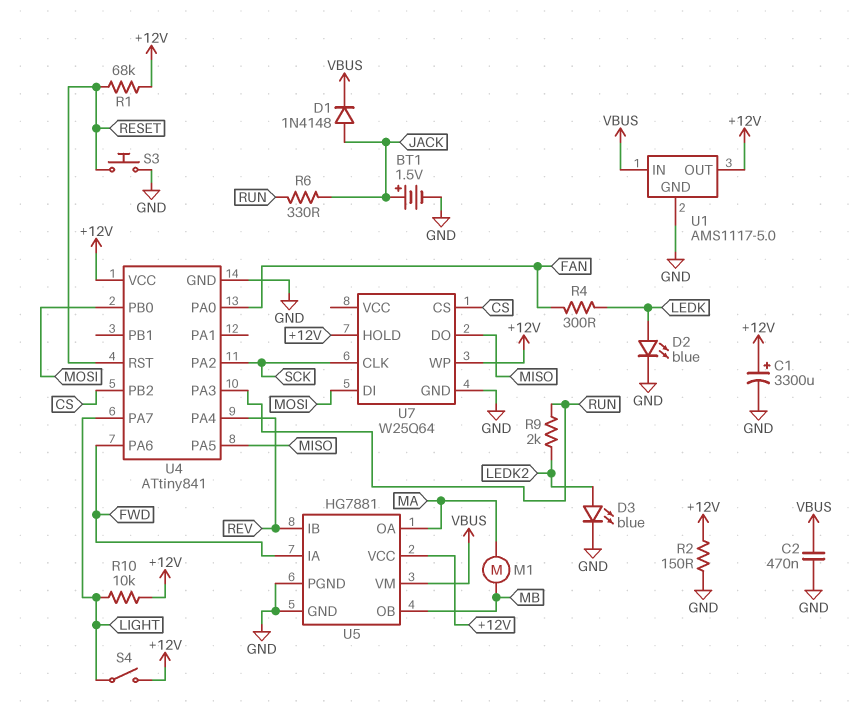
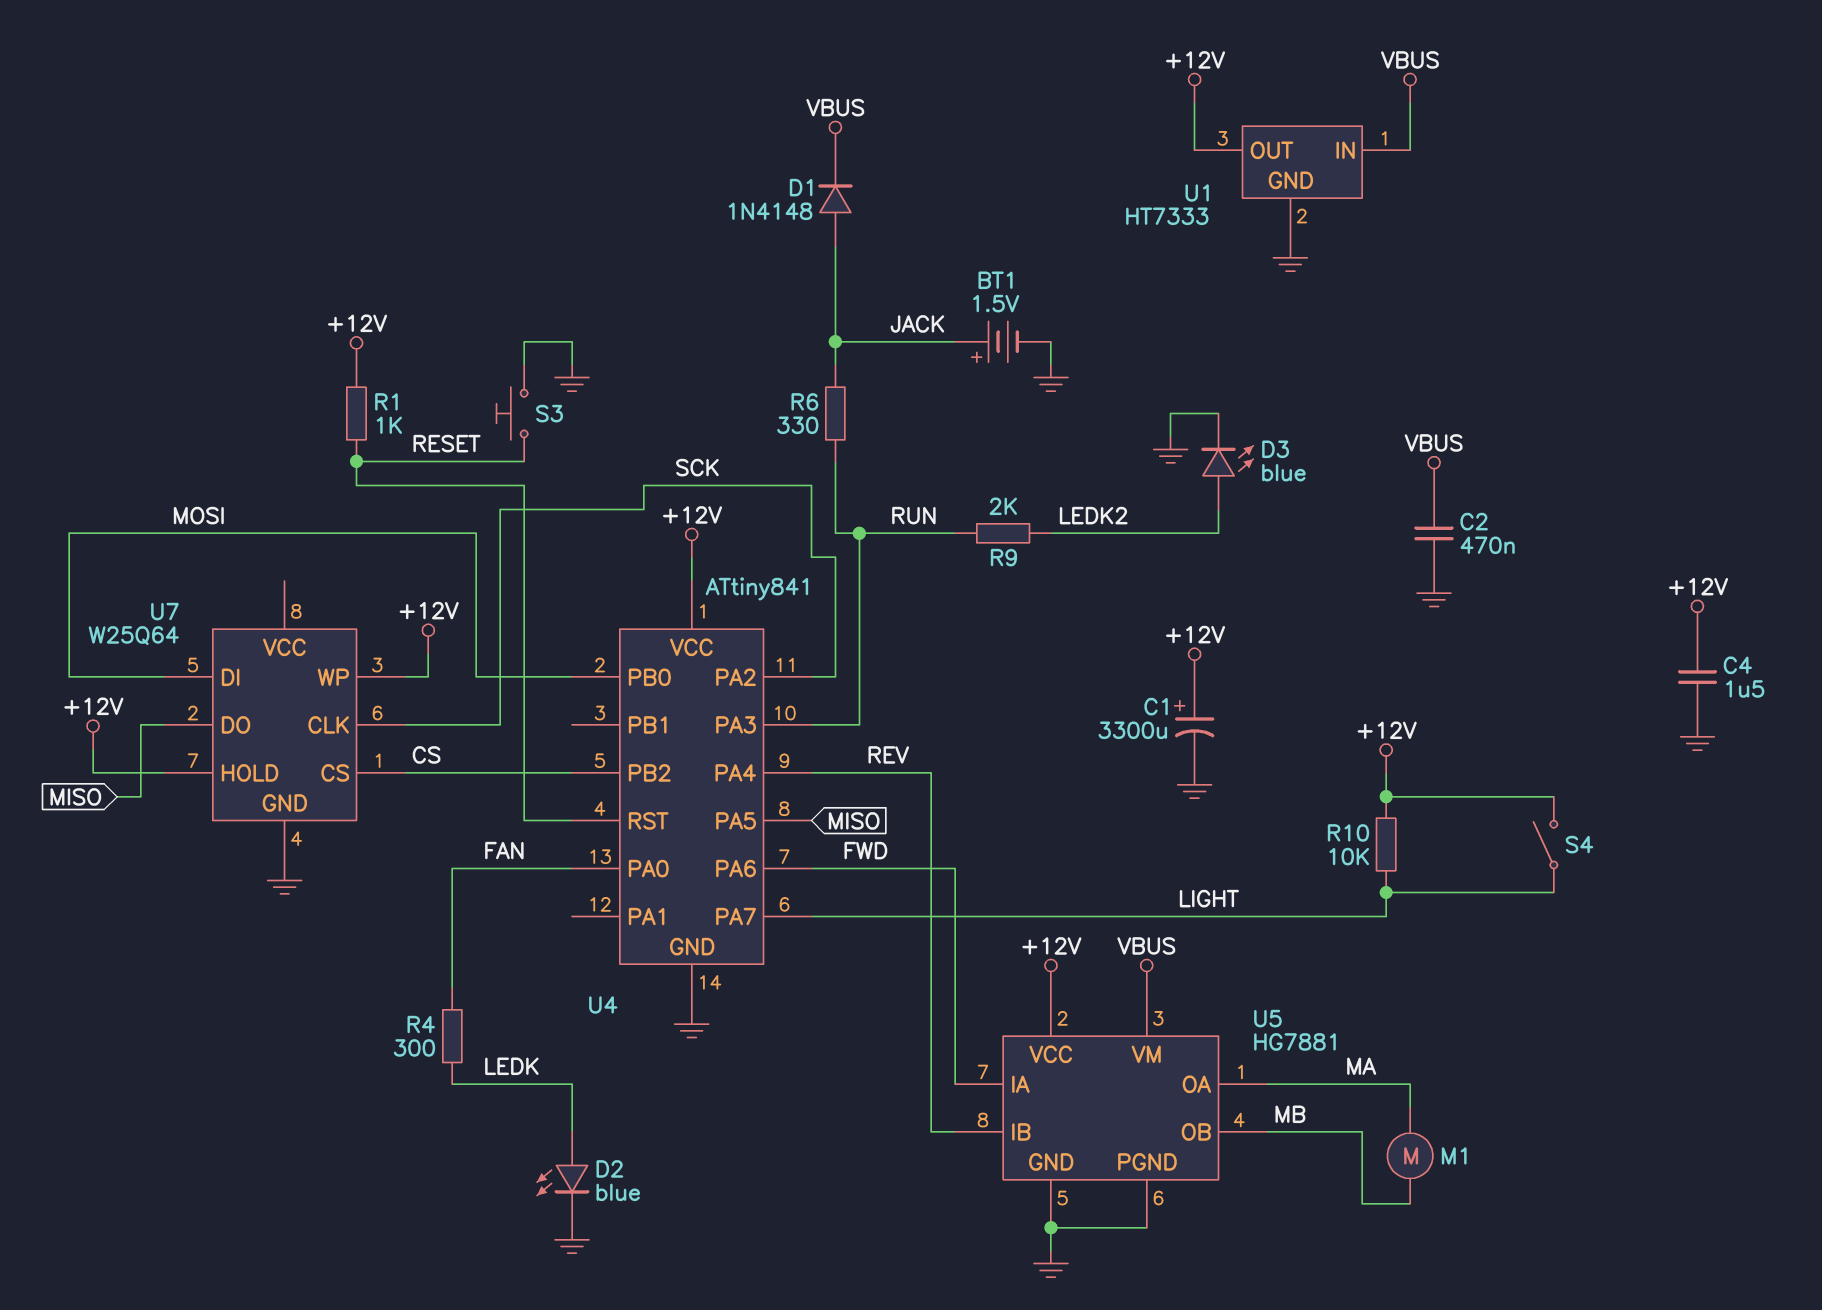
C4: none -> 1.5uF (+12V, GND)
R1: 68k (+12V, RESET) -> 1k (+12V, RESET)
R2: 150 (+12V, GND) -> none
U1: AMS1117-5.0 -> HT7333

